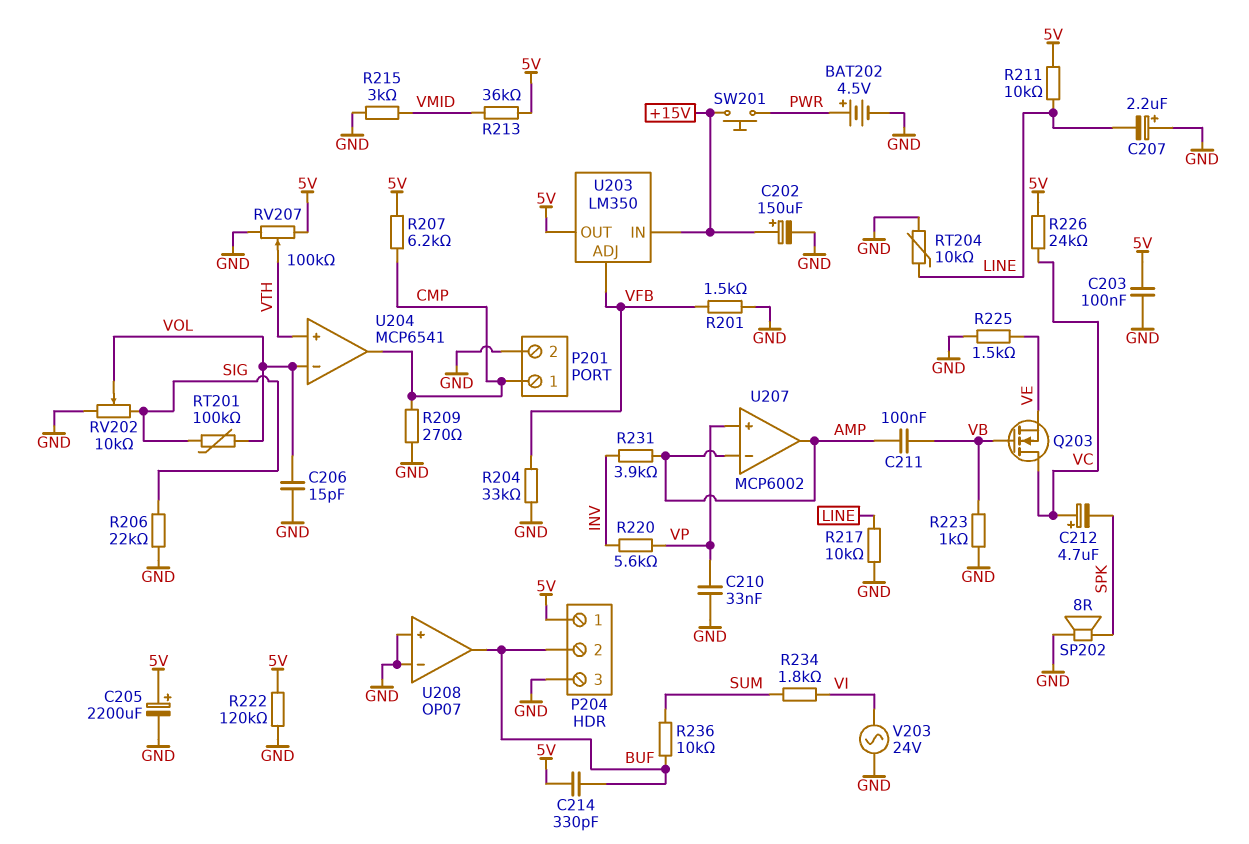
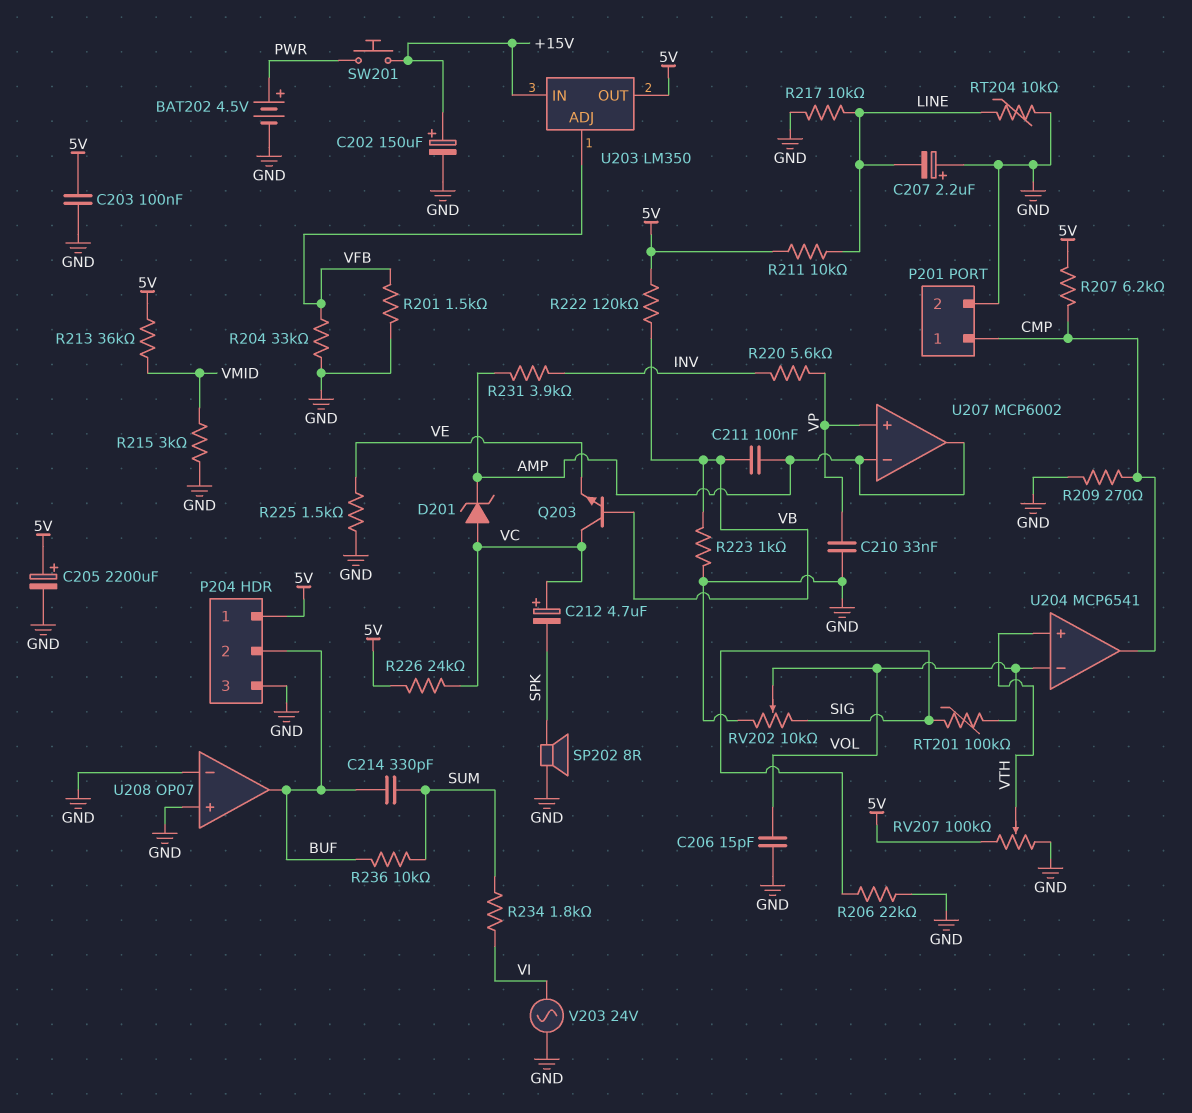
C214: 330pF (5V, BUF) -> 330pF (BUF, SUM)
D201: none -> zener (A VC, K AMP)
Q203: NMOS (G VB, D VC, S VE) -> NPN (B VB, C VC, E VE)
R222: 120k (5V, GND) -> 120k (5V, VB)

